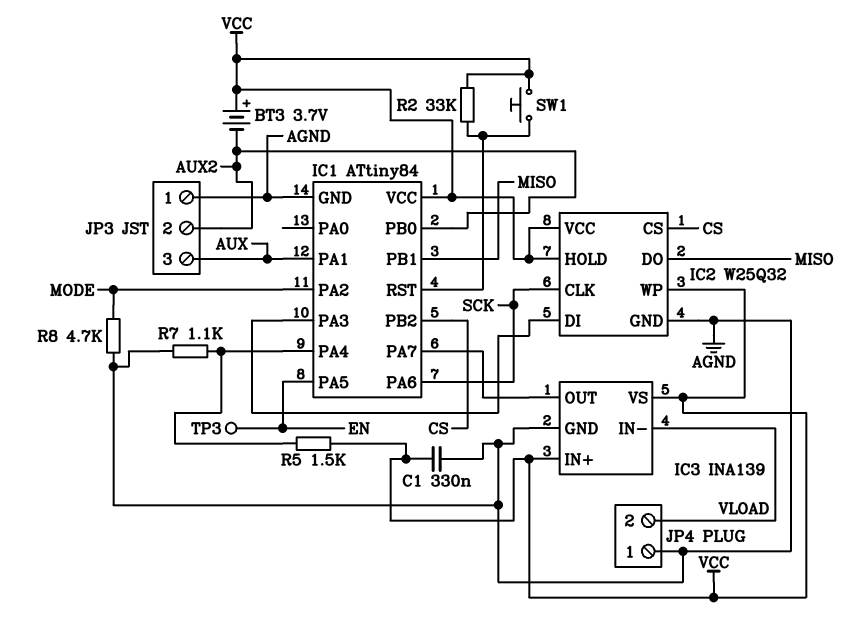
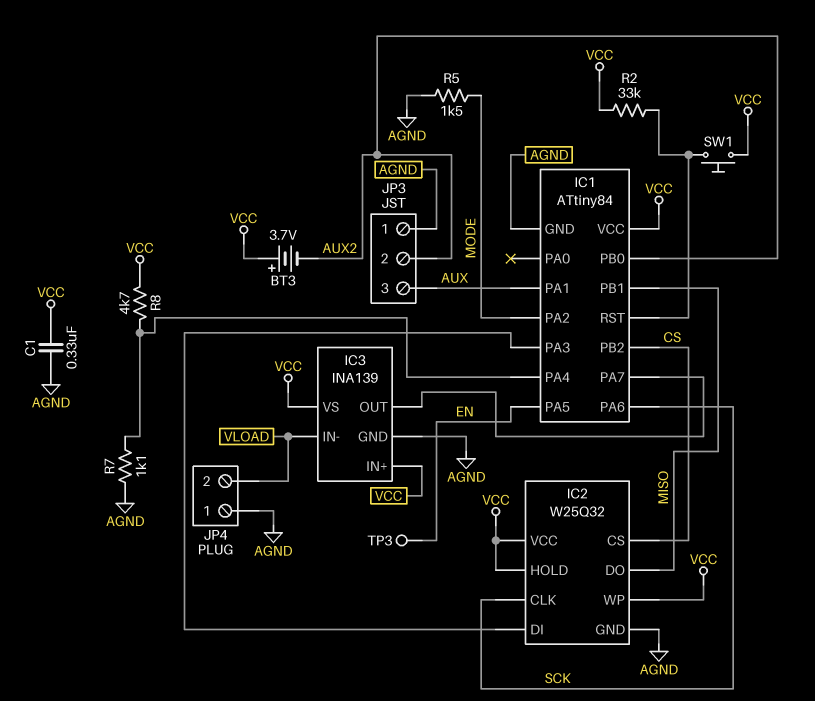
R5: 1.5k (IC1/PA4, VCC) -> 1.5k (AGND, MODE)
R8: 4.7k (AGND, MODE) -> 4.7k (IC1/PA4, VCC)

